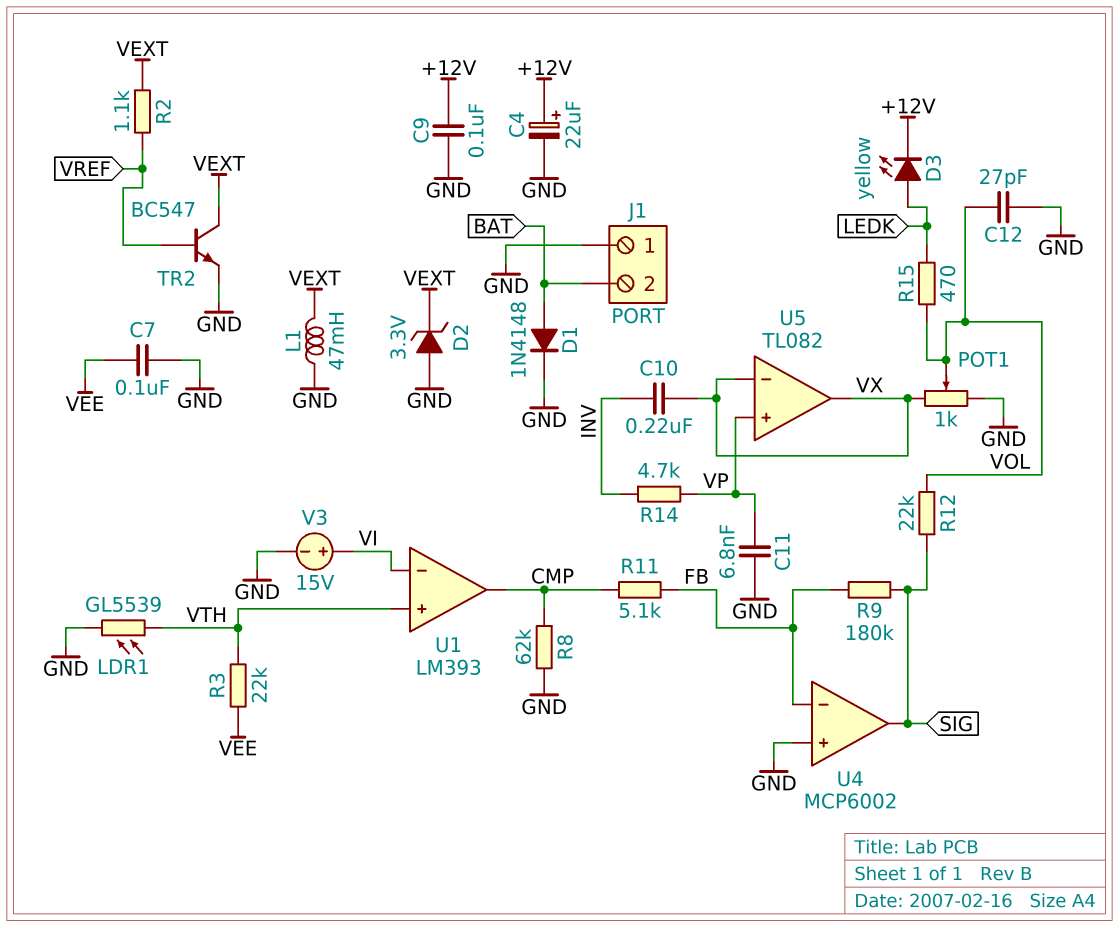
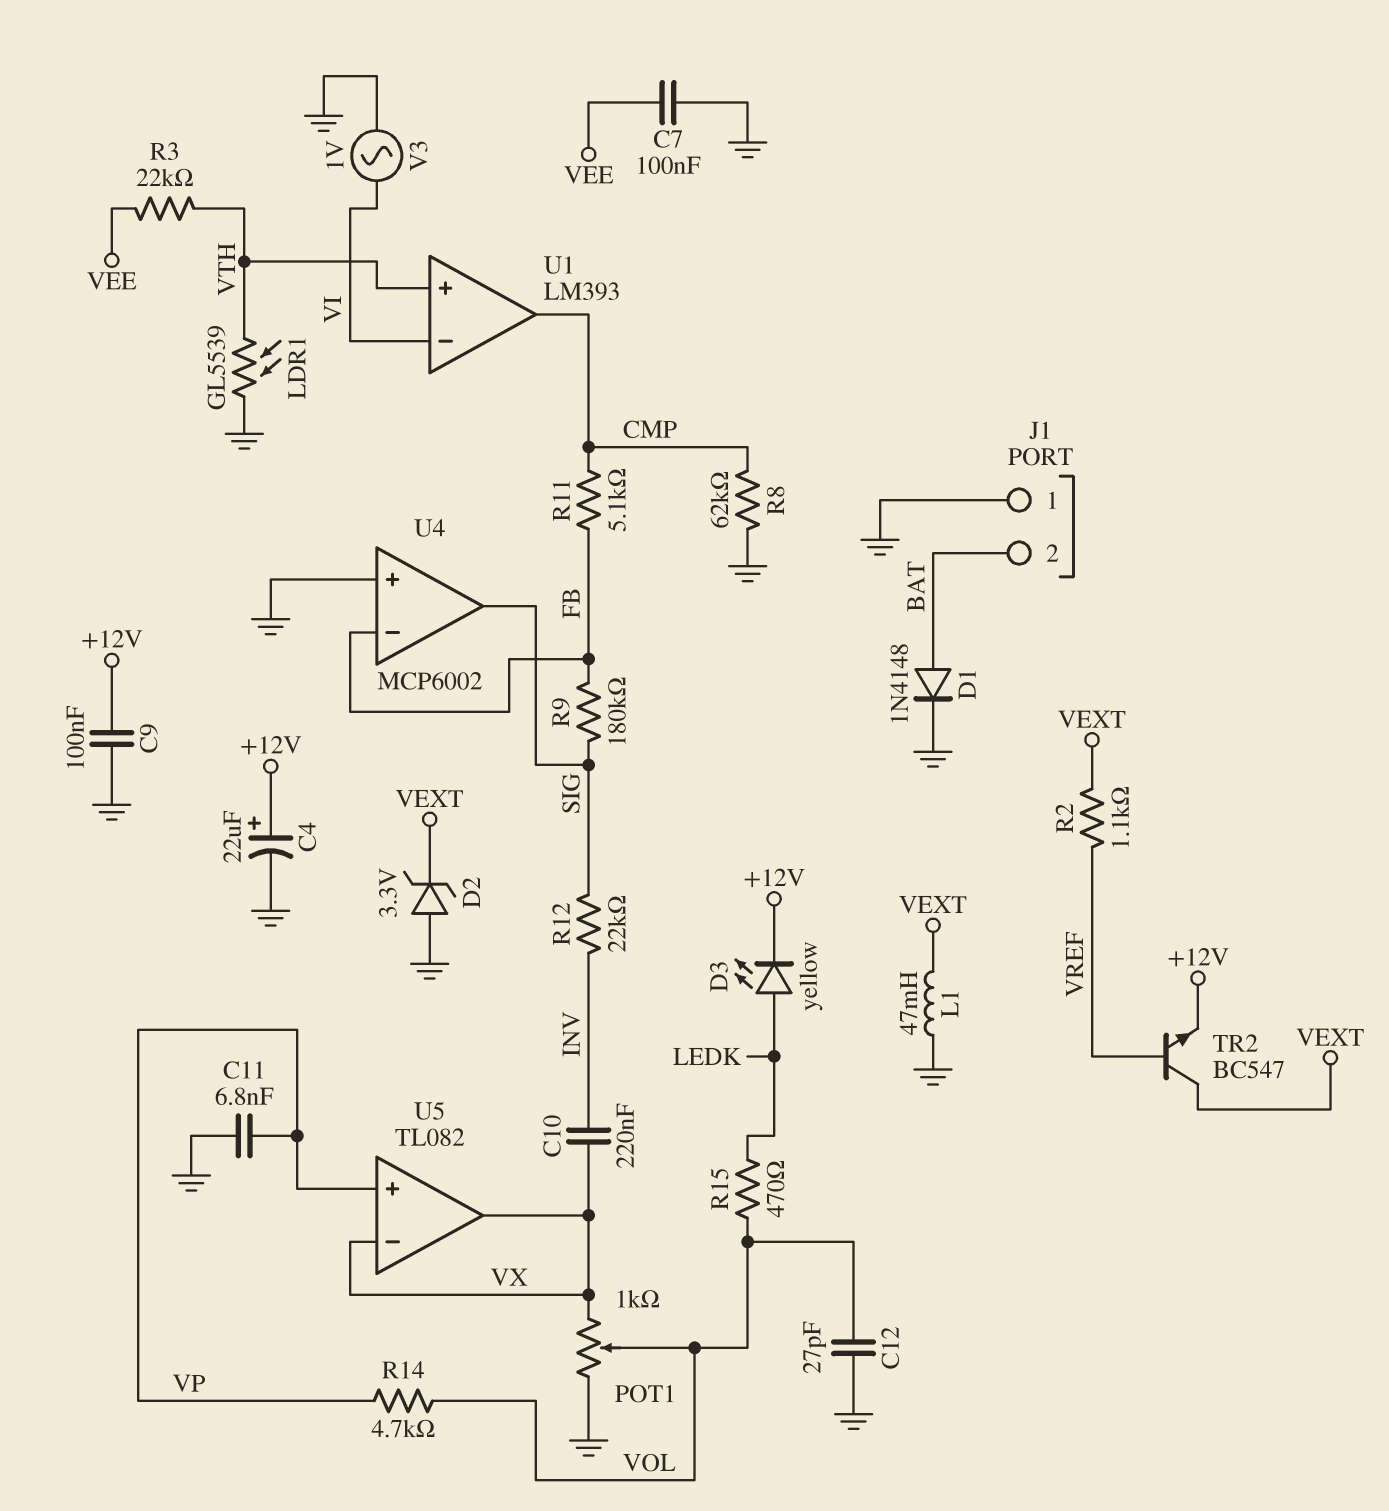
R12: 22k (SIG, VOL) -> 22k (INV, SIG)
R14: 4.7k (INV, VP) -> 4.7k (VOL, VP)
TR2: NPN BC547 (B VREF, C VEXT, E GND) -> NPN BC547 (B VREF, C VEXT, E +12V)
V3: 15V (plus VI, minus GND) -> AC 1V (GND, VI)

